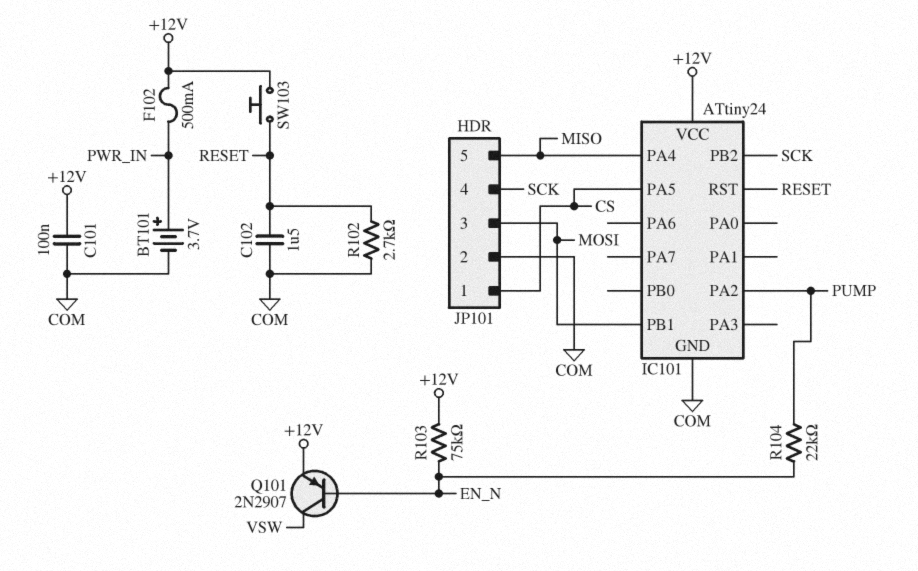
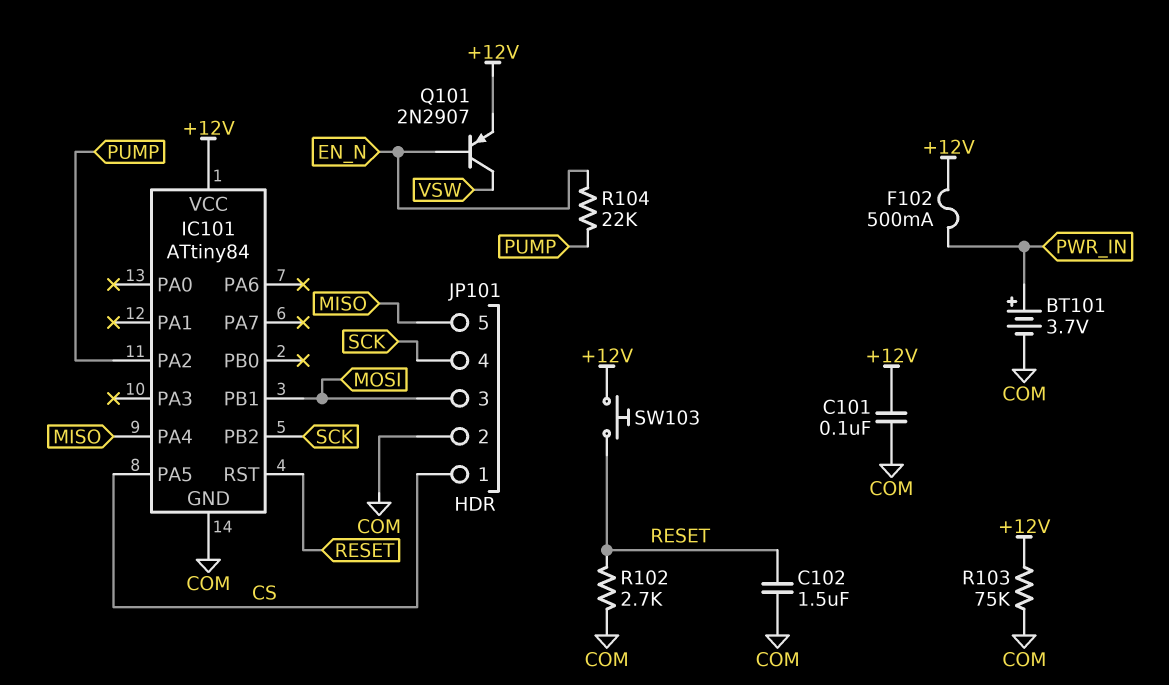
IC101: ATtiny24 -> ATtiny84
R103: 75k (+12V, EN_N) -> 75k (+12V, COM)

